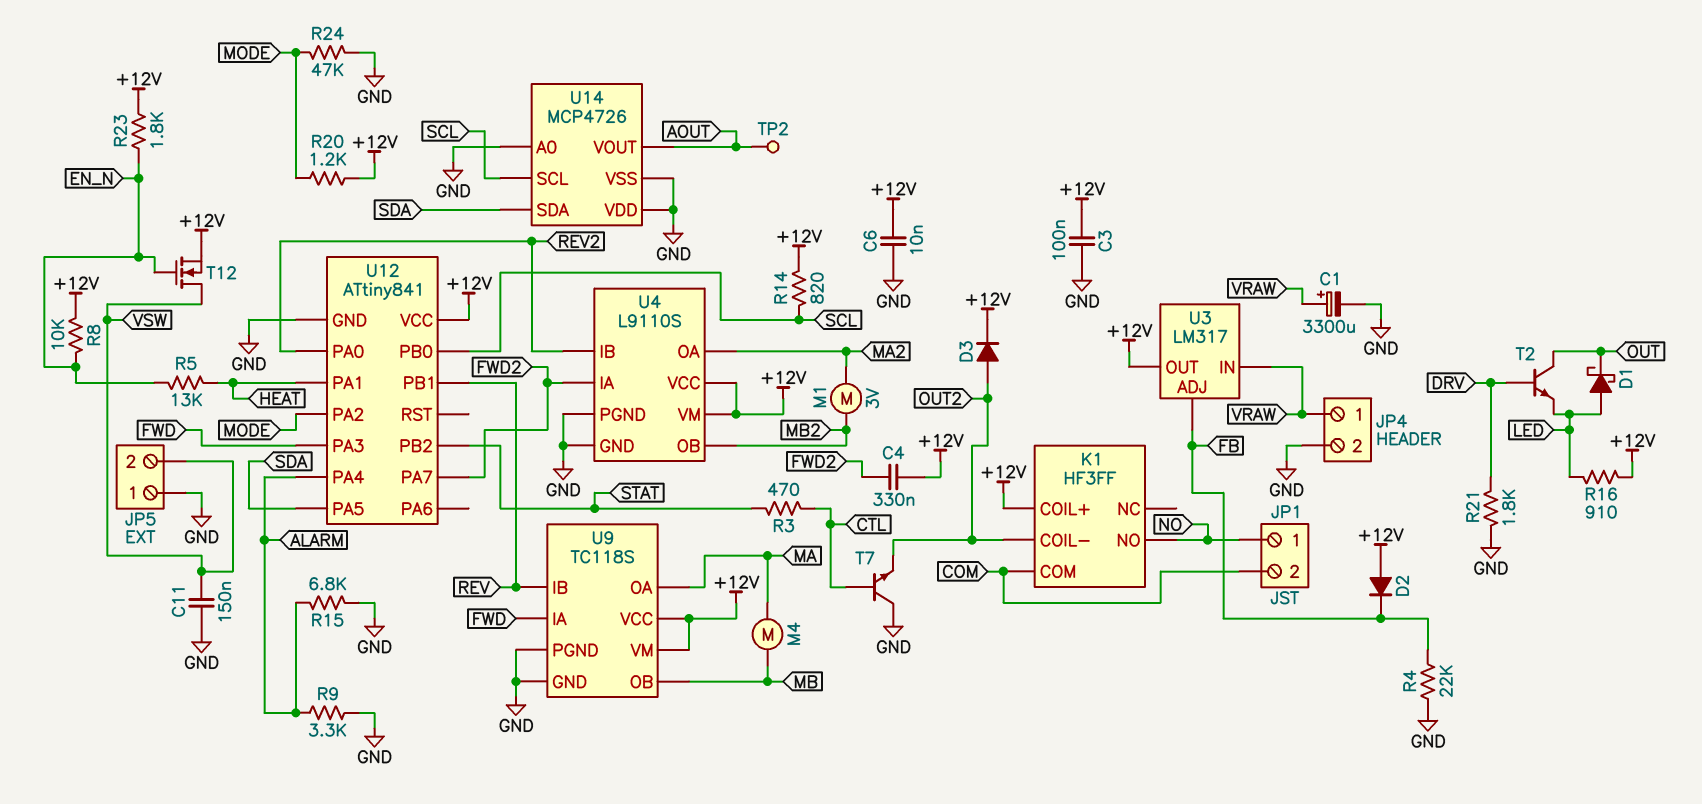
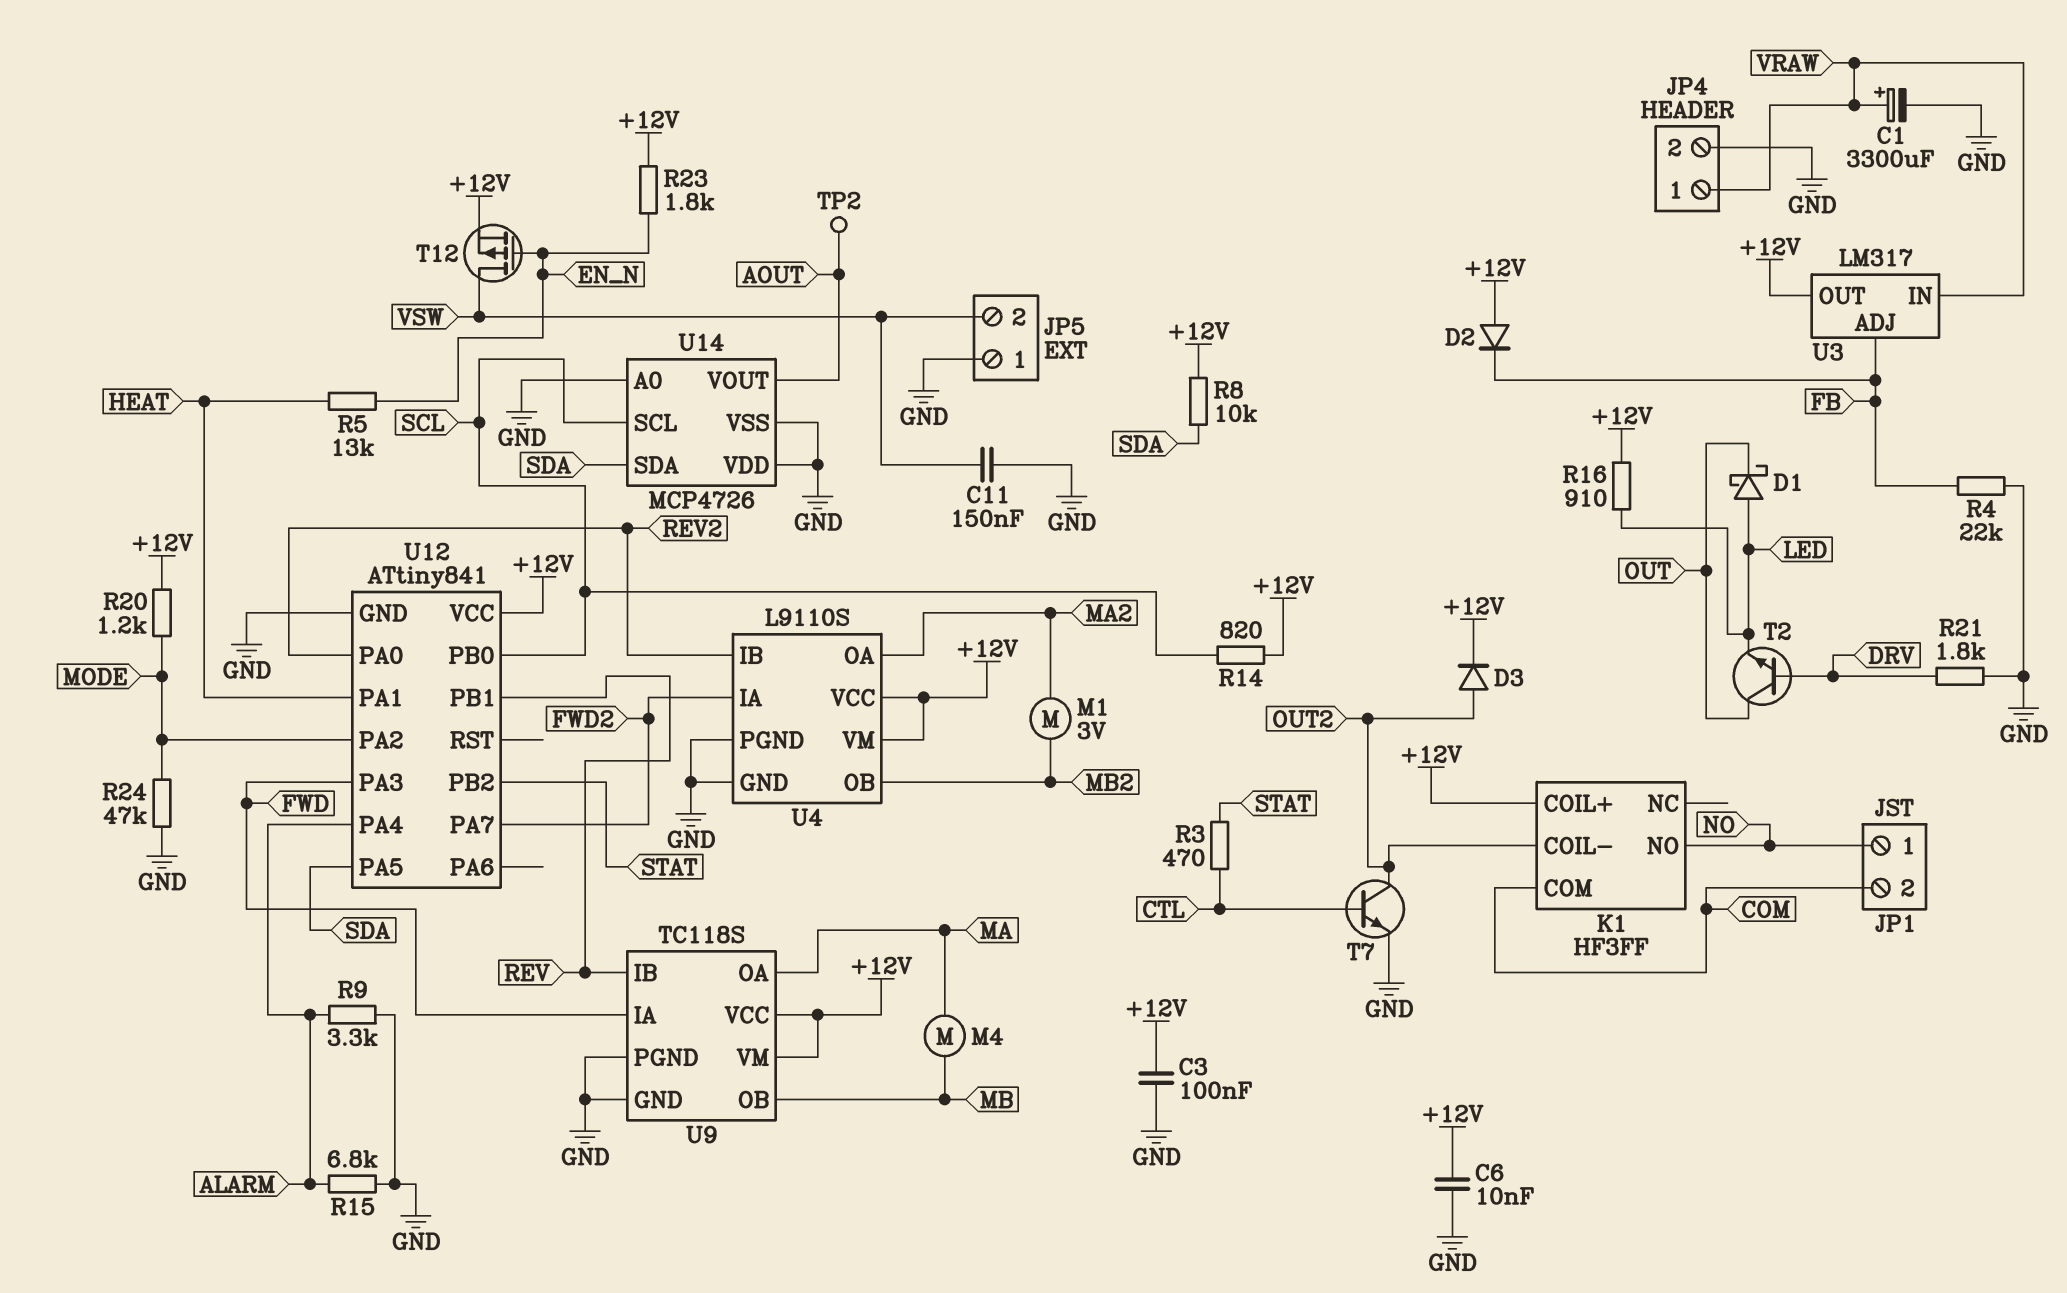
C4: 330nF (+12V, FWD2) -> none
R8: 10k (+12V, EN_N) -> 10k (+12V, SDA)
T7: NPN (B CTL, C GND, E OUT2) -> NPN (B CTL, C OUT2, E GND)
T12: NMOS (G EN_N, D VSW, S +12V) -> PMOS (G EN_N, D VSW, S +12V)

